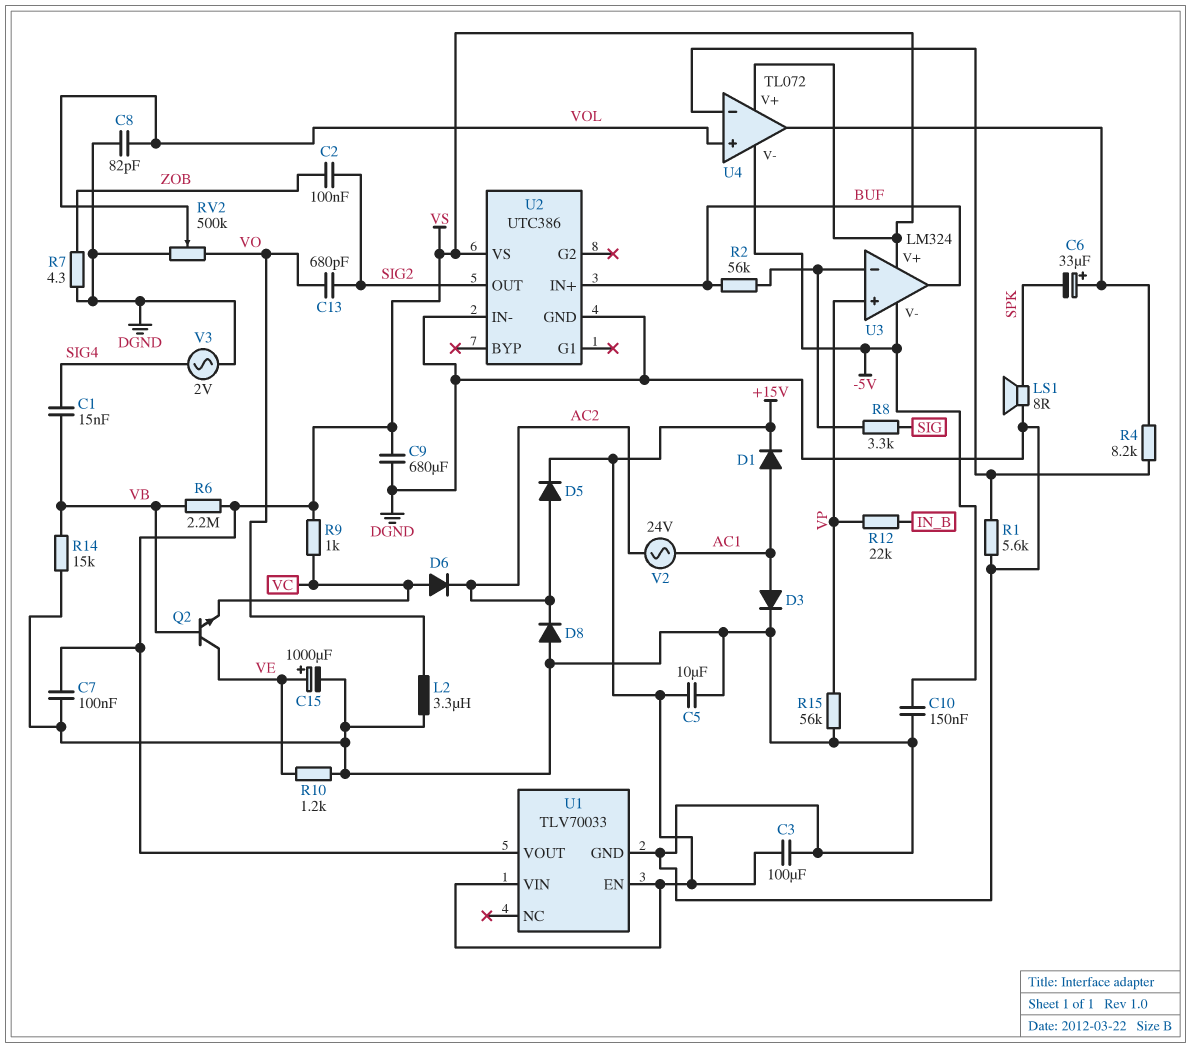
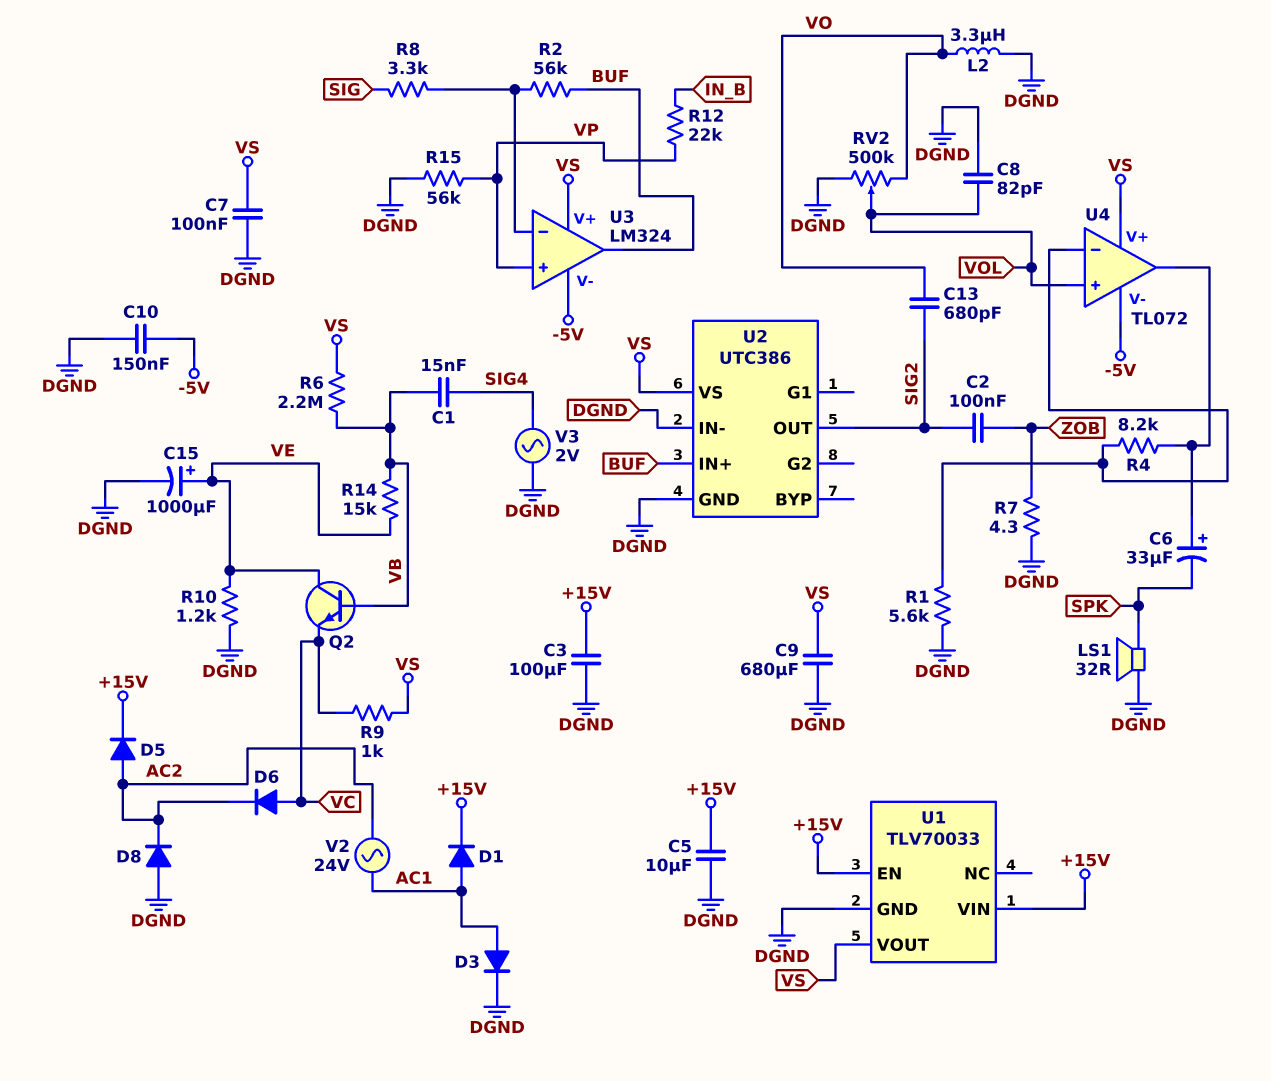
LS1: speaker 8R (DGND, SPK) -> speaker 32R (DGND, SPK)
R14: 15k (DGND, VB) -> 15k (VB, VE)

